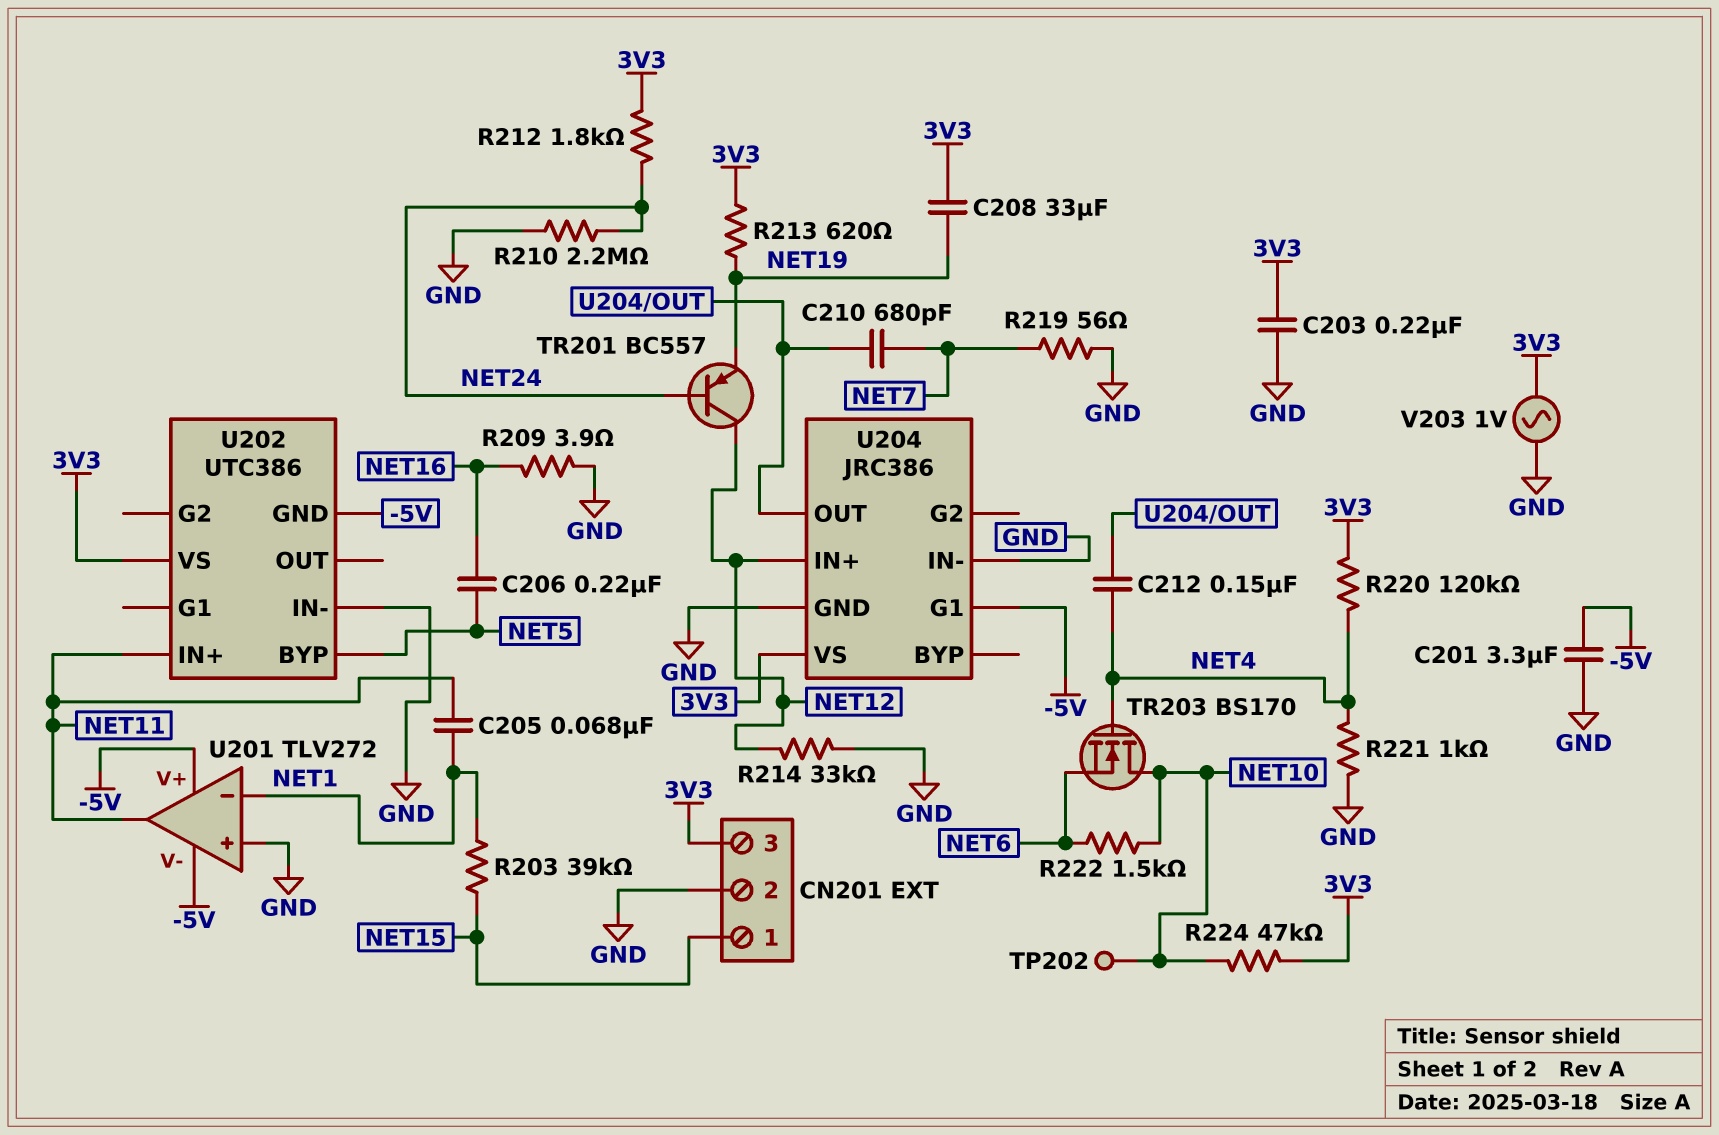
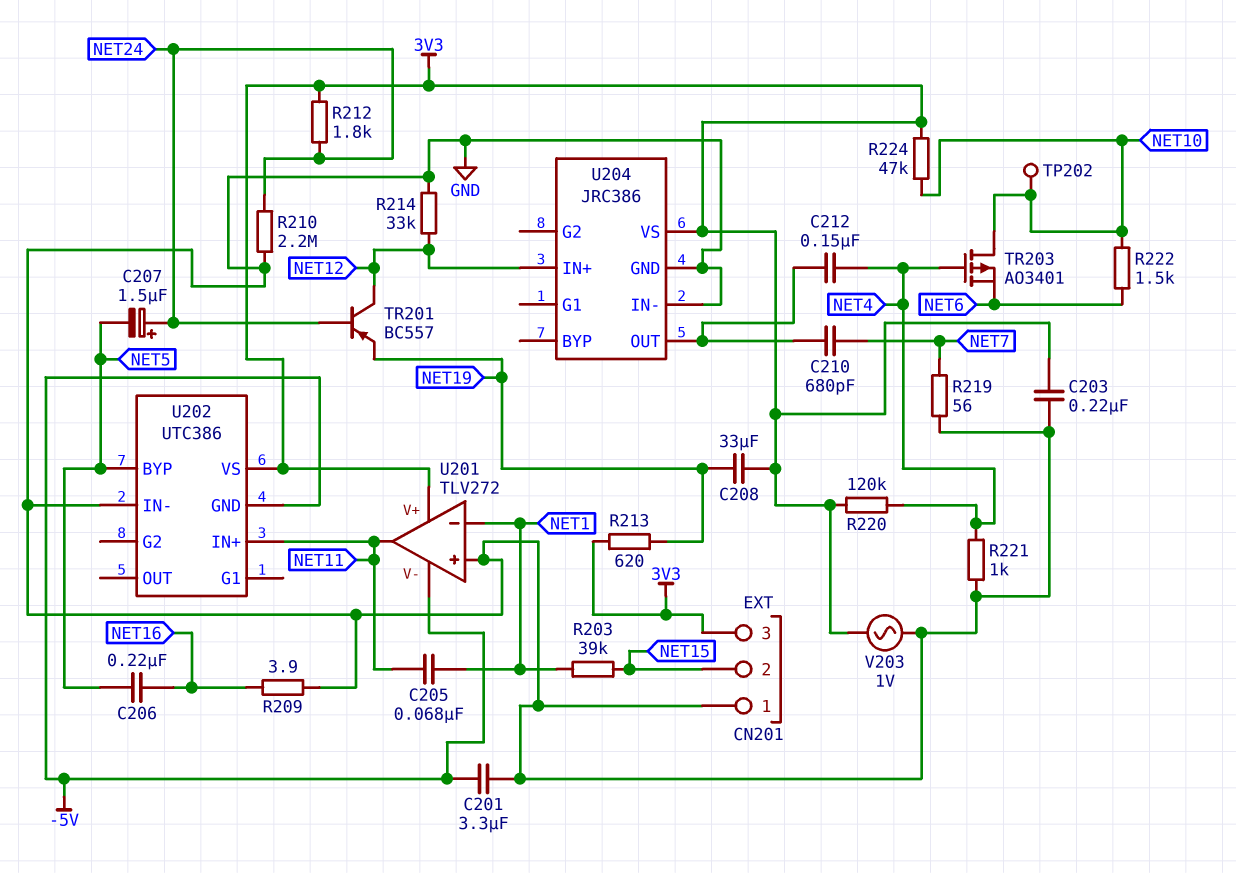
C207: none -> 1.5uF (plus NET24, minus NET5)
CN201 pin 1: NET15 -> GND
CN201 pin 2: GND -> NET15
TR203: NMOS BS170 (G NET4, D NET10, S NET6) -> PMOS AO3401 (G NET4, D NET10, S NET6)
U201 pin V+: -5V -> 3V3
U204 pin G1: -5V -> none

